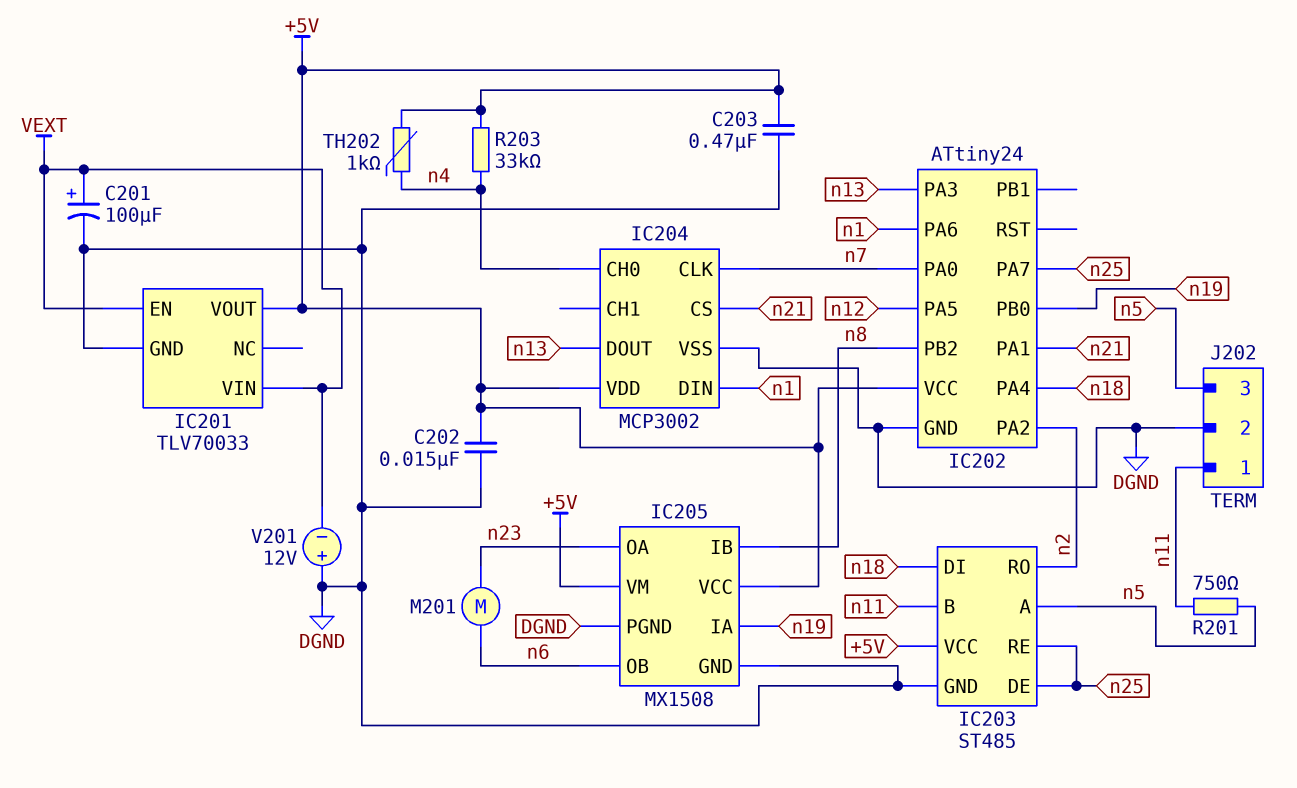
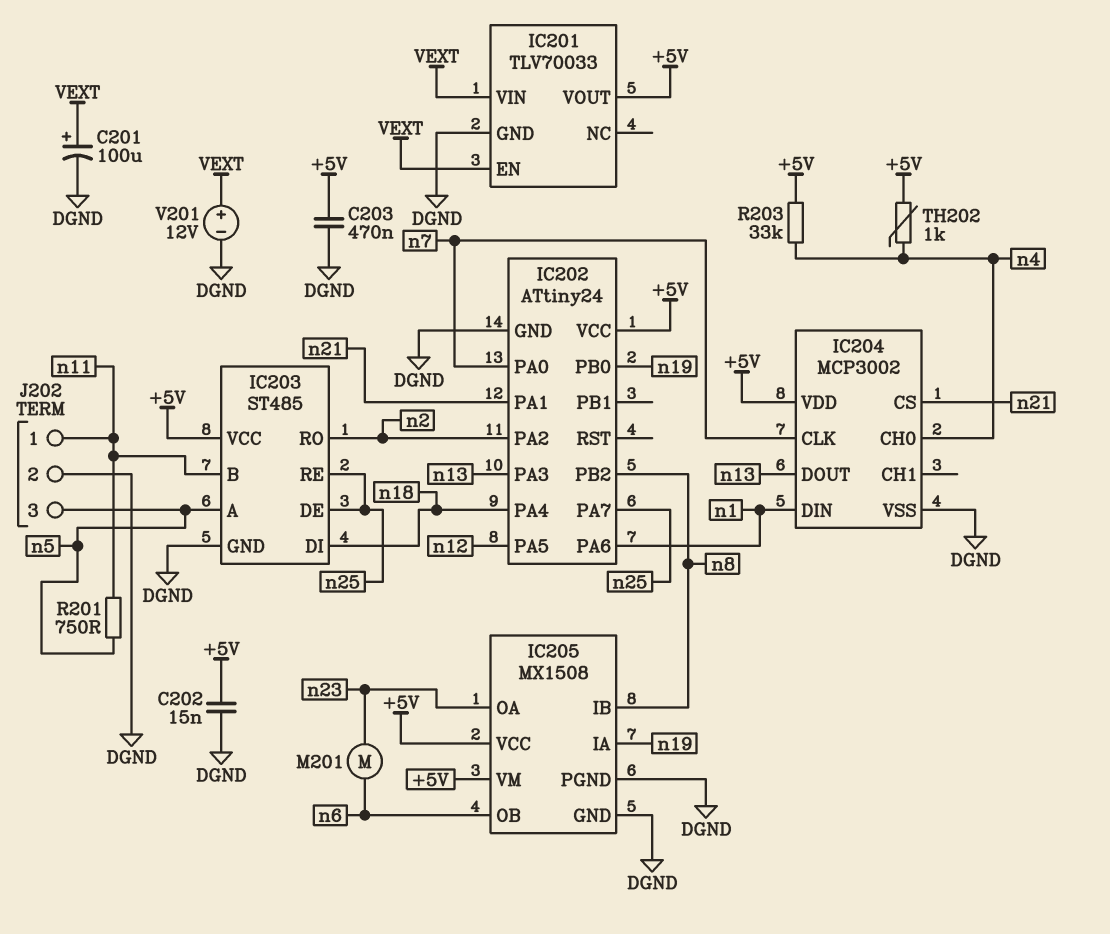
V201: 12V (plus DGND, minus VEXT) -> 12V (plus VEXT, minus DGND)

